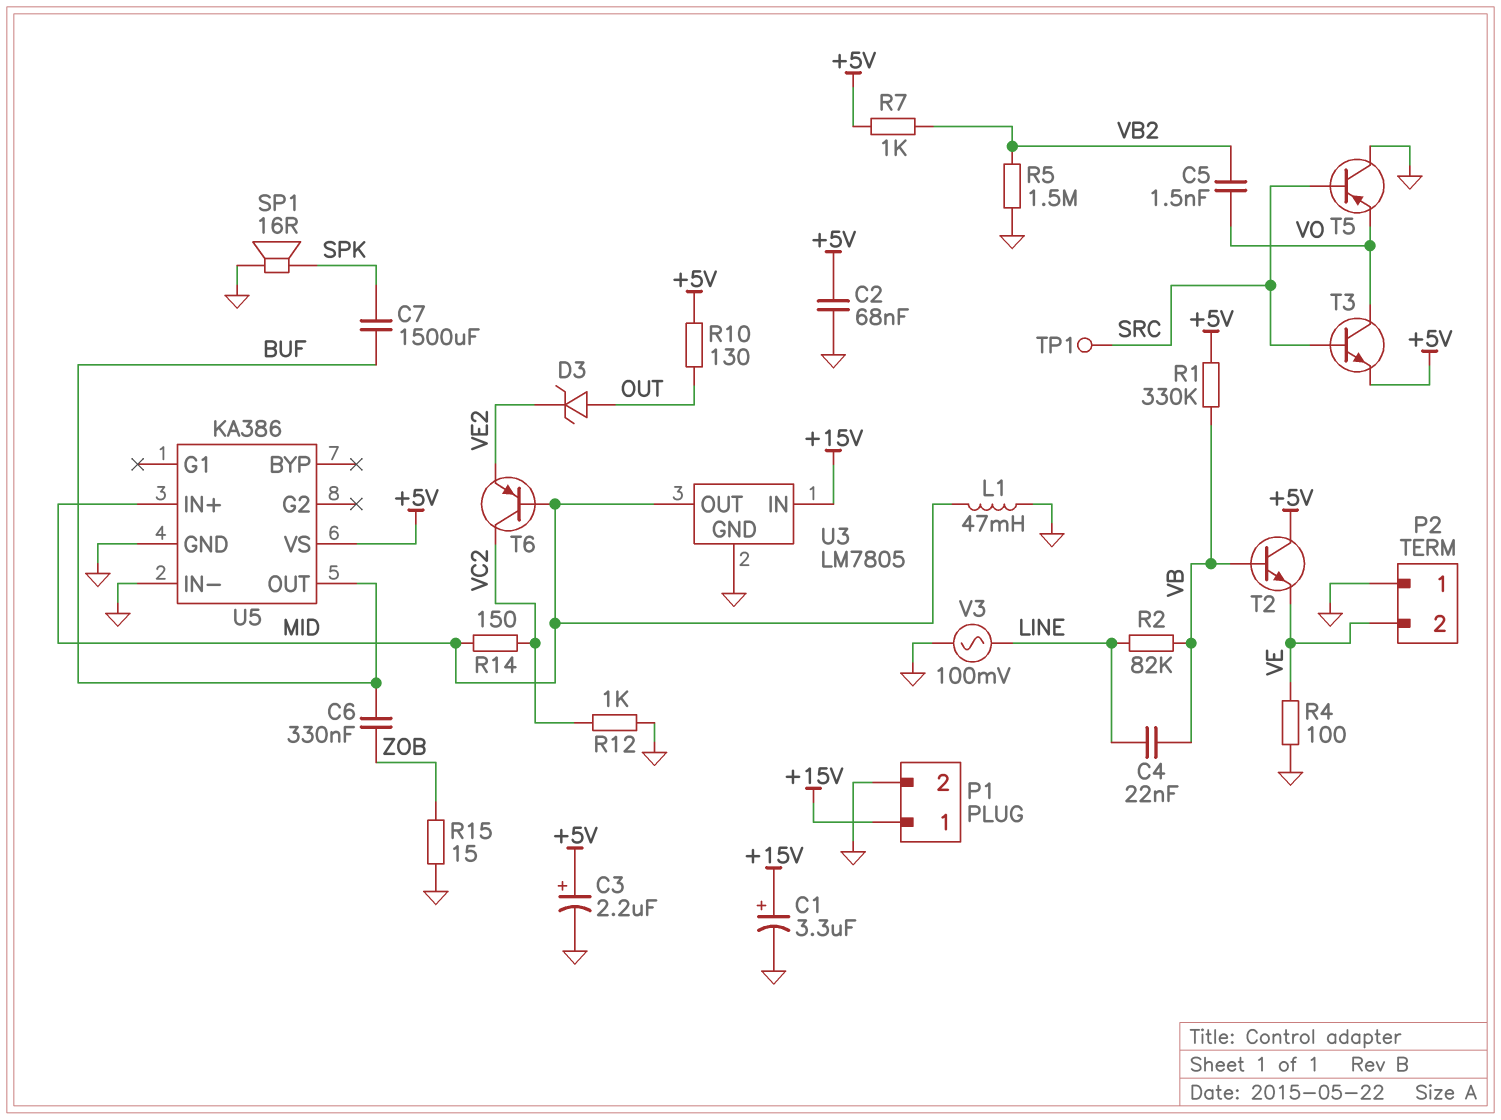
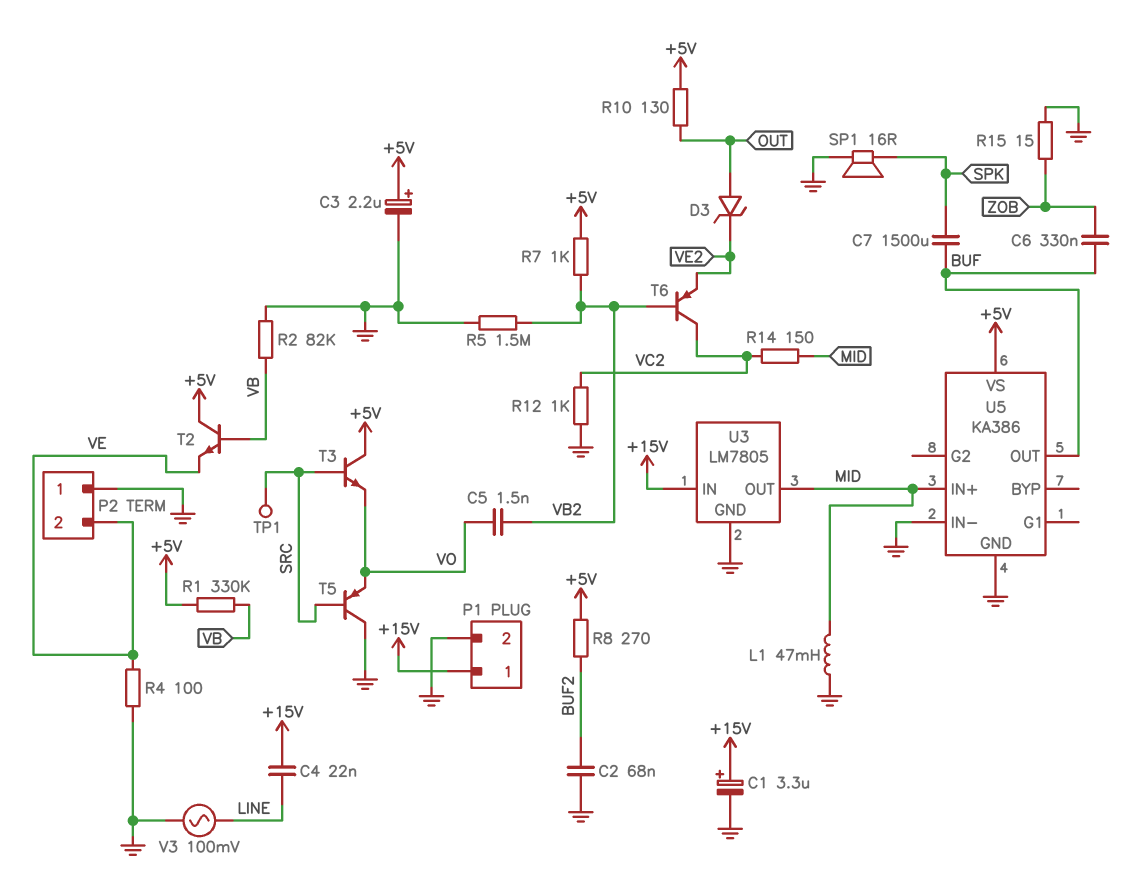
C2: 68nF (+5V, GND) -> 68nF (BUF2, GND)
C4: 22nF (LINE, VB) -> 22nF (+15V, LINE)
R2: 82k (LINE, VB) -> 82k (GND, VB)
R8: none -> 270 (+5V, BUF2)
T3: NPN (B SRC, C VO, E +5V) -> NPN (B SRC, C +5V, E VO)
T6: PNP (B MID, C VC2, E VE2) -> PNP (B VB2, C VC2, E VE2)

